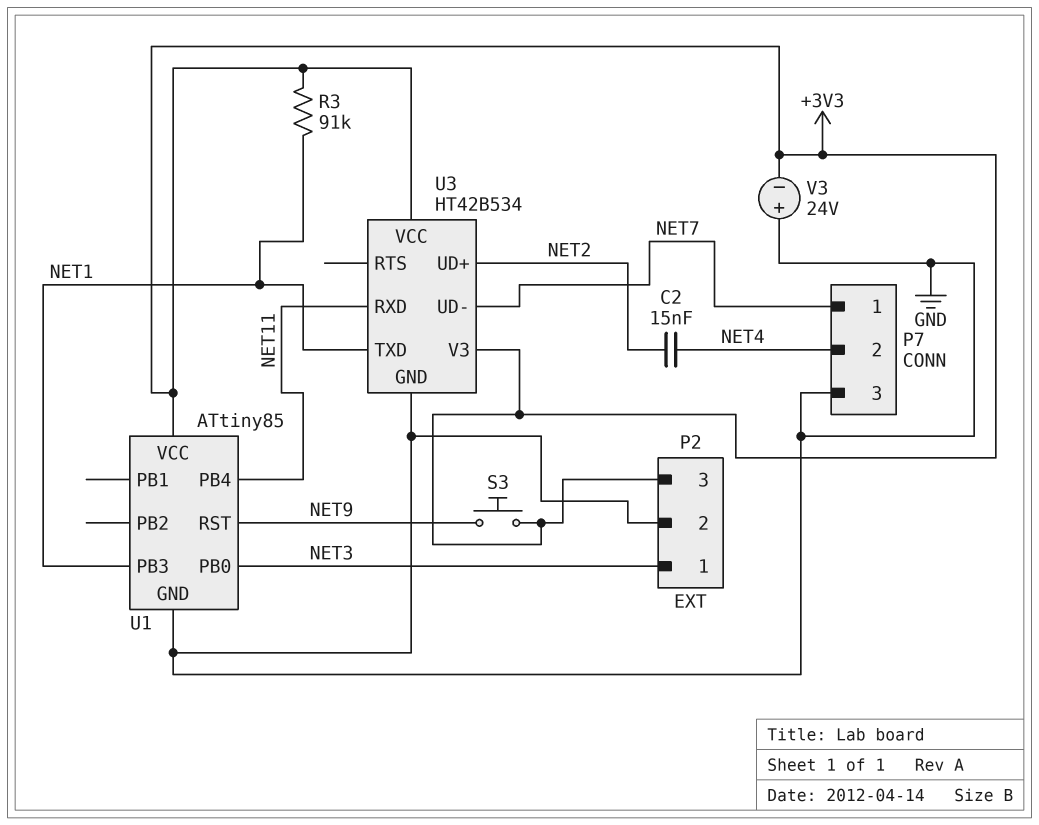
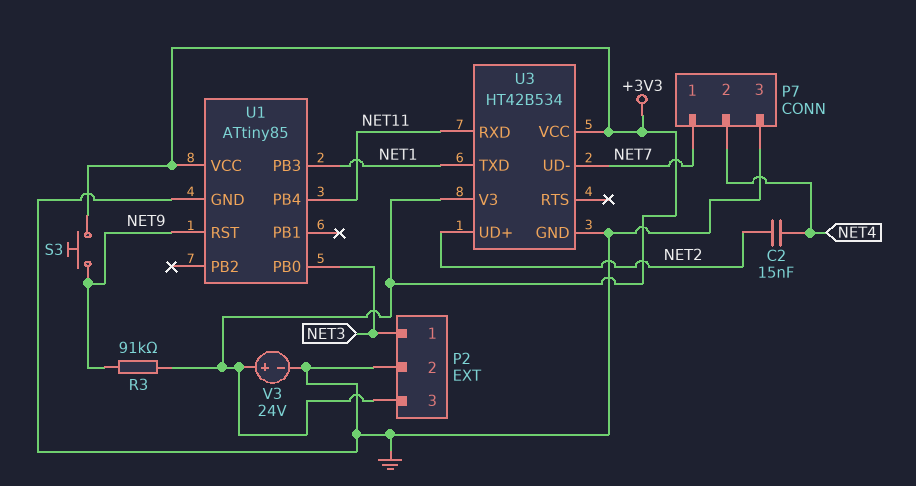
R3: 91k (+3V3, NET1) -> 91k (+3V3, NET9)
V3: 24V (plus GND, minus +3V3) -> 24V (plus +3V3, minus GND)

